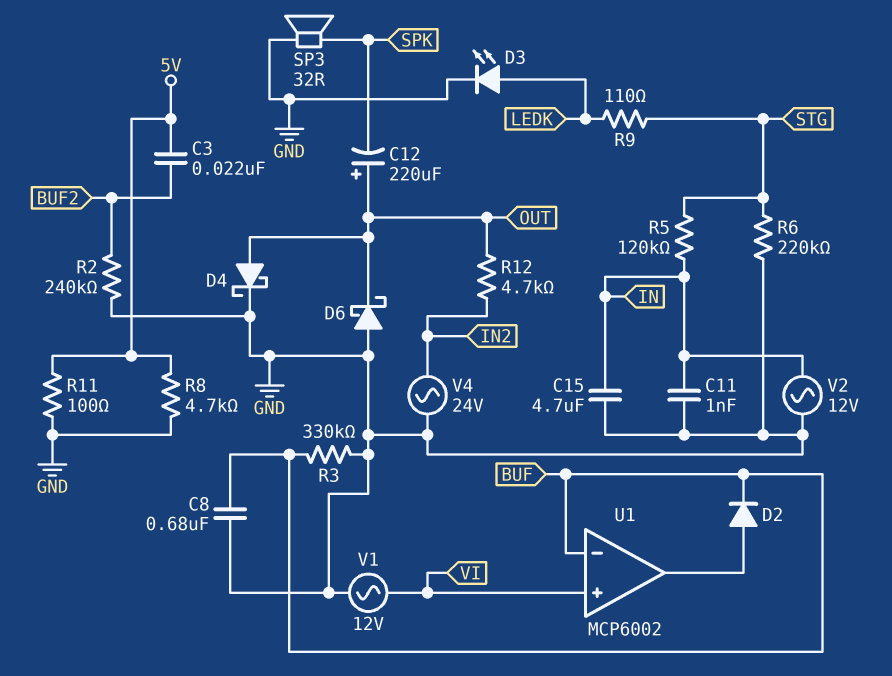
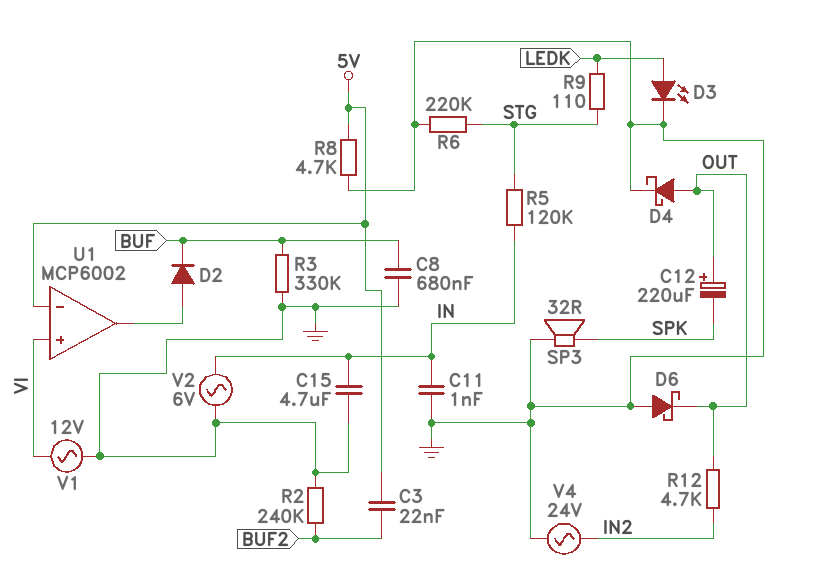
R11: 100 (5V, GND) -> none
U1 pin in-: BUF -> 5V
V2: AC 12V (GND, IN) -> AC 6V (GND, IN)

